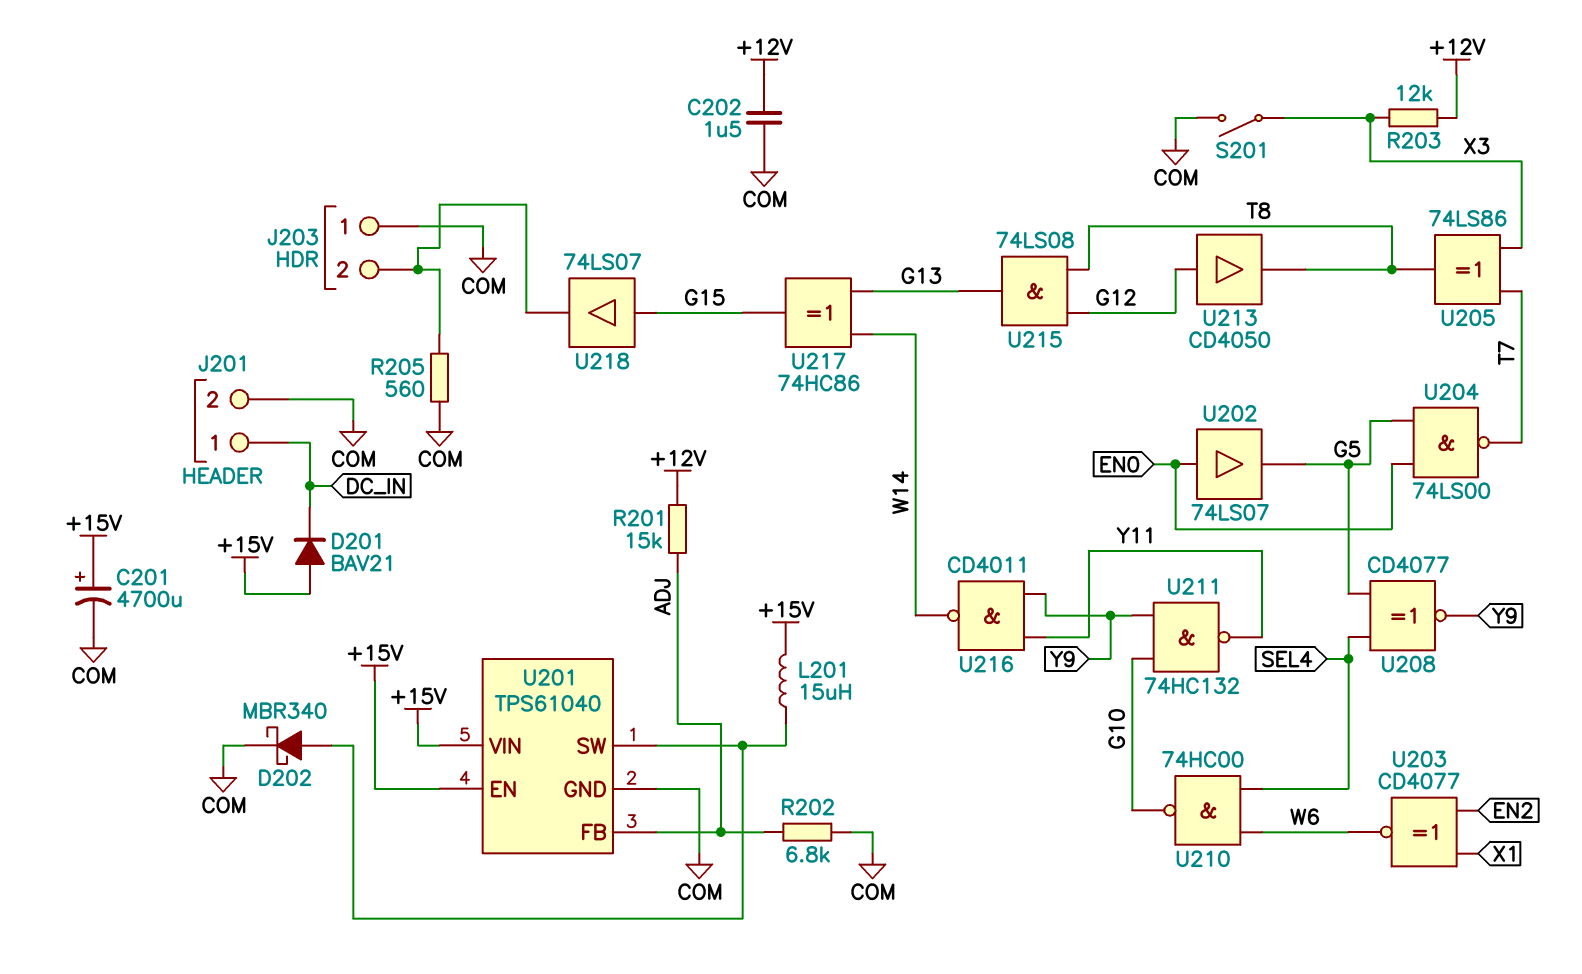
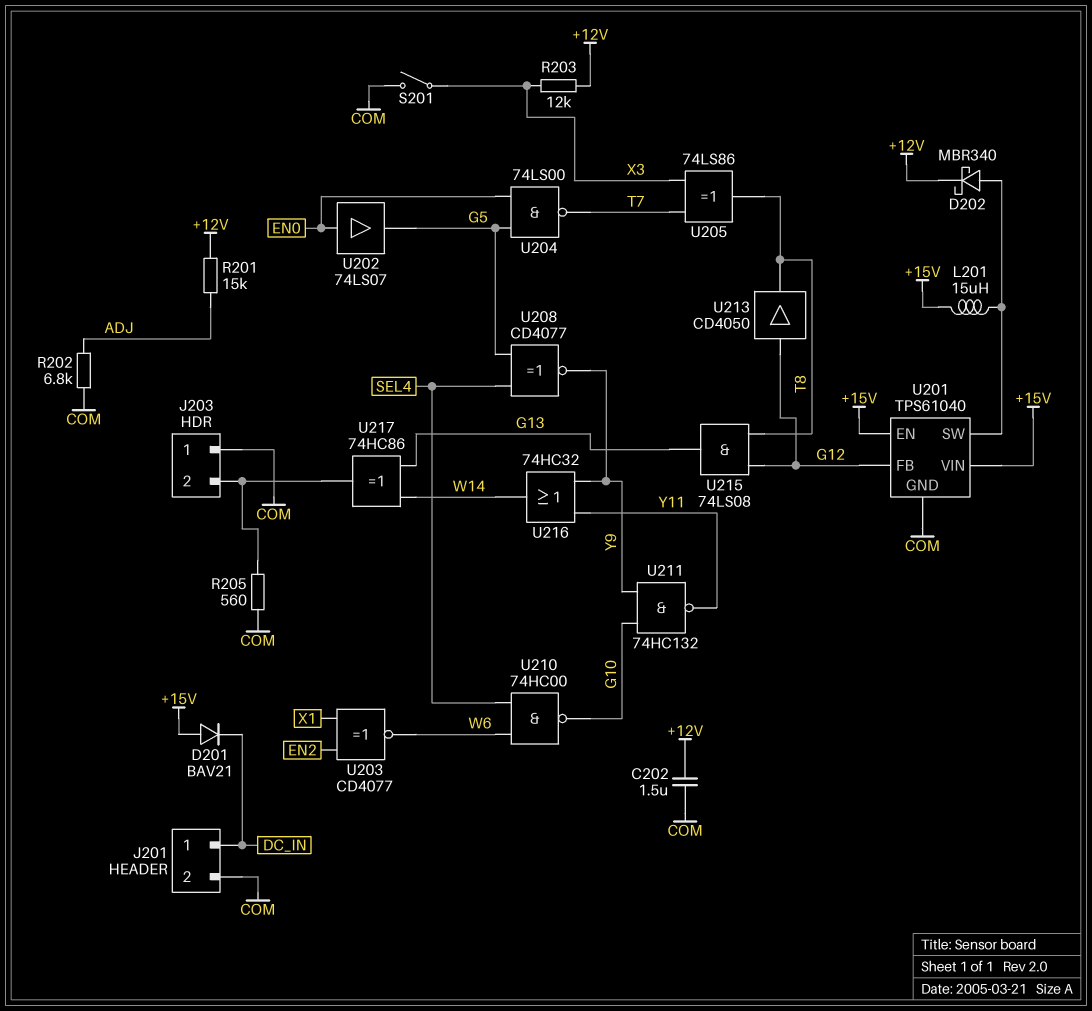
C201: 4700uF (plus +15V, minus COM) -> none
D202: schottky MBR340 (A U201/SW, K COM) -> schottky MBR340 (A U201/SW, K +12V)
U201 pin FB: ADJ -> G12
U216: NAND CD4011 (in Y9, in Y11, out W14) -> OR 74HC32 (in Y9, in Y11, out W14)
U217: XOR 74HC86 (in G13, in W14, out G15) -> XOR 74HC86 (in G13, in W14, out J203/2)
U218: buffer 74LS07 (in G15, out J203/2) -> none

